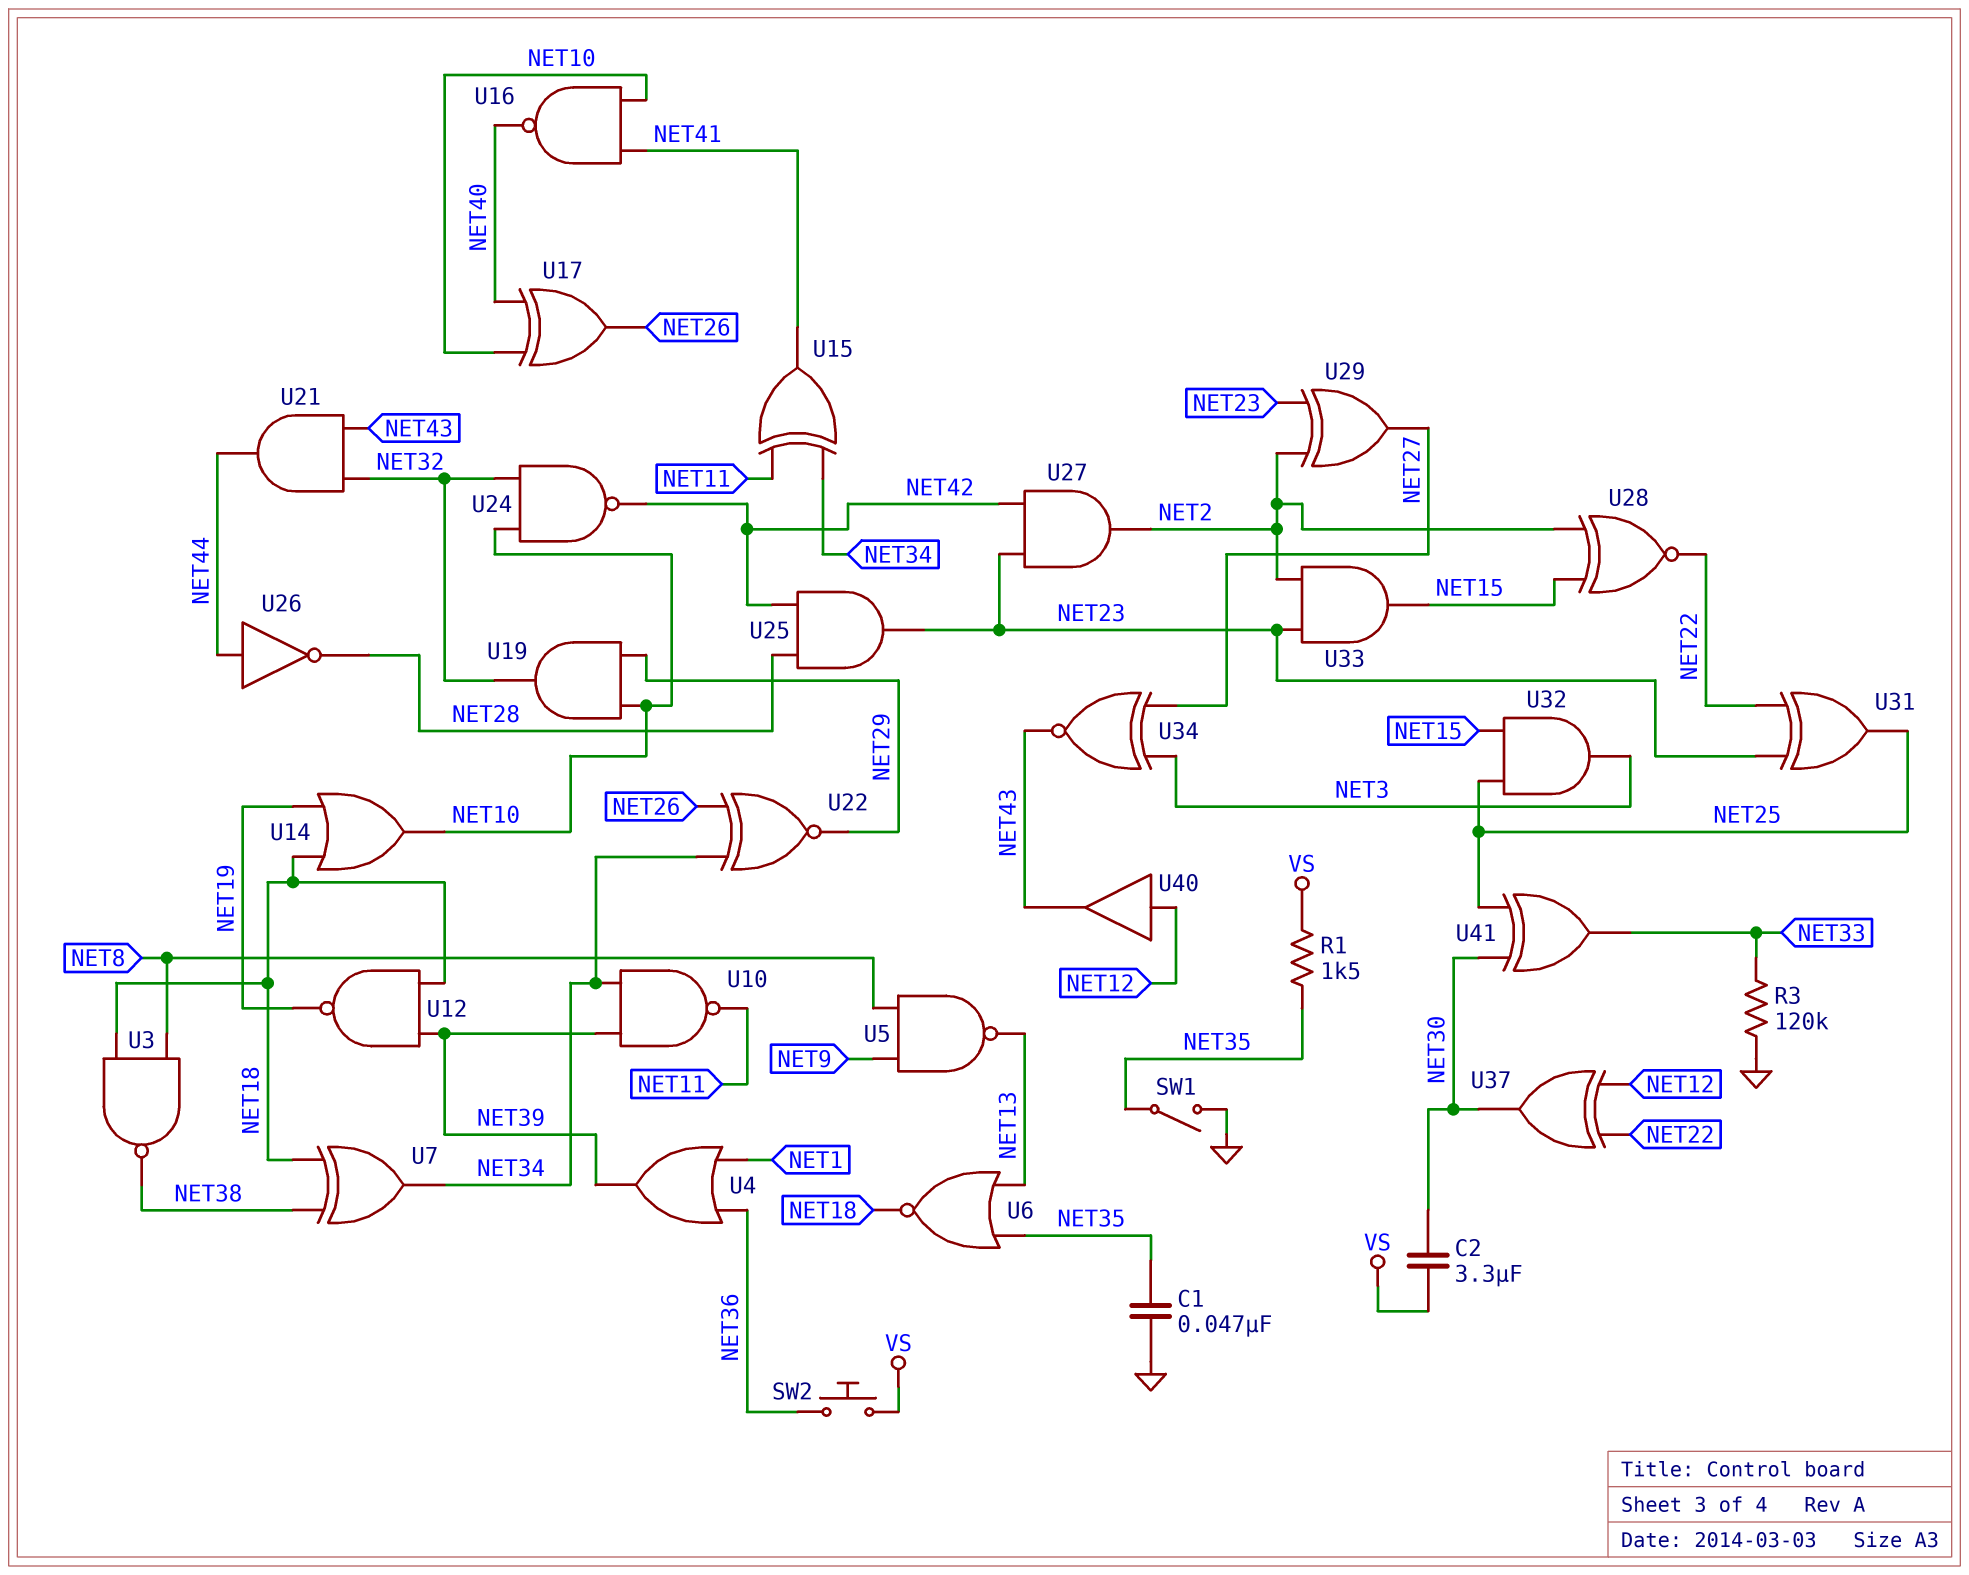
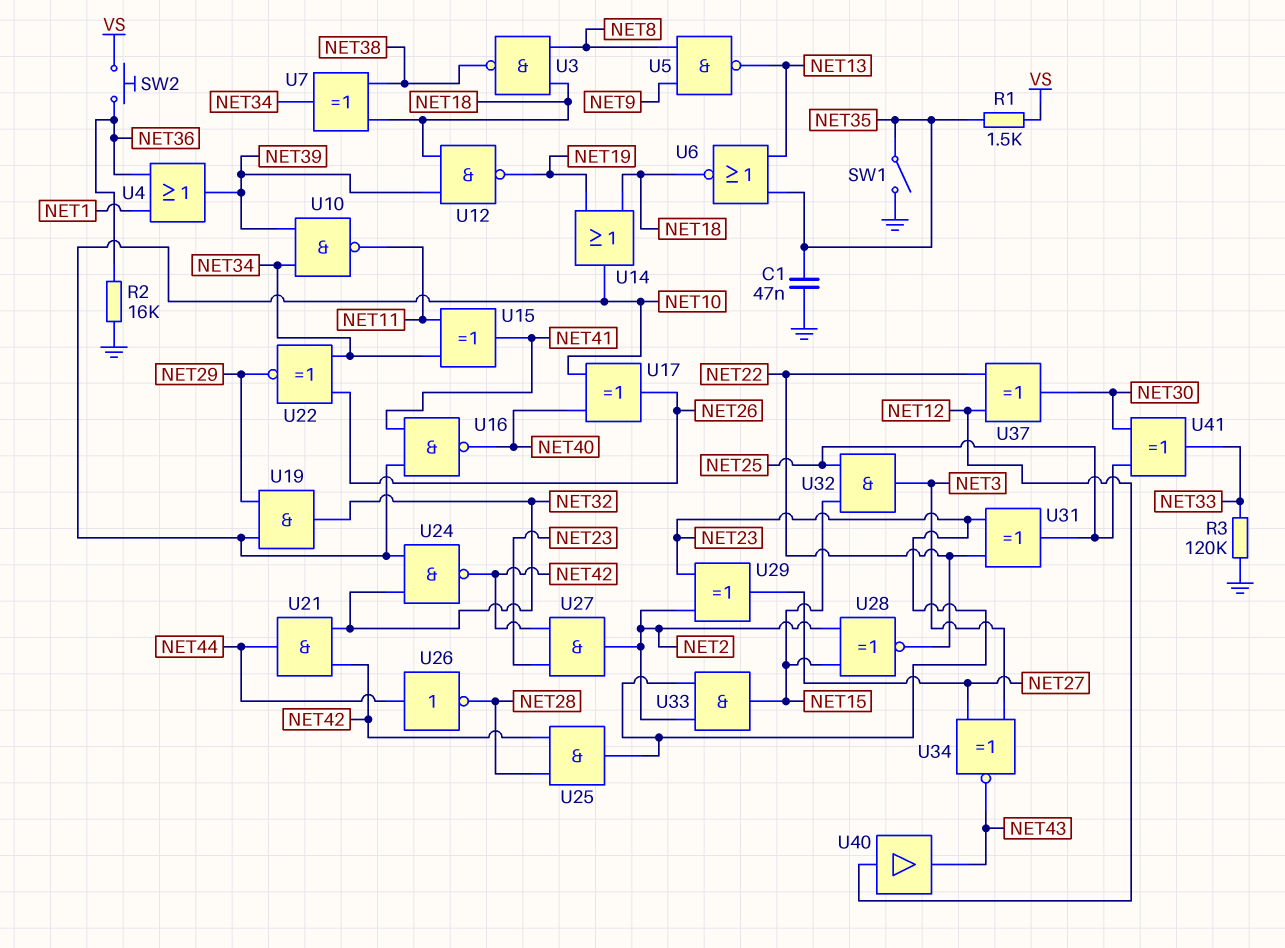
C2: 3.3uF (NET30, VS) -> none
R2: none -> 16k (GND, NET36)
U21: AND (in NET32, in NET43, out NET44) -> AND (in NET32, in NET42, out NET44)

